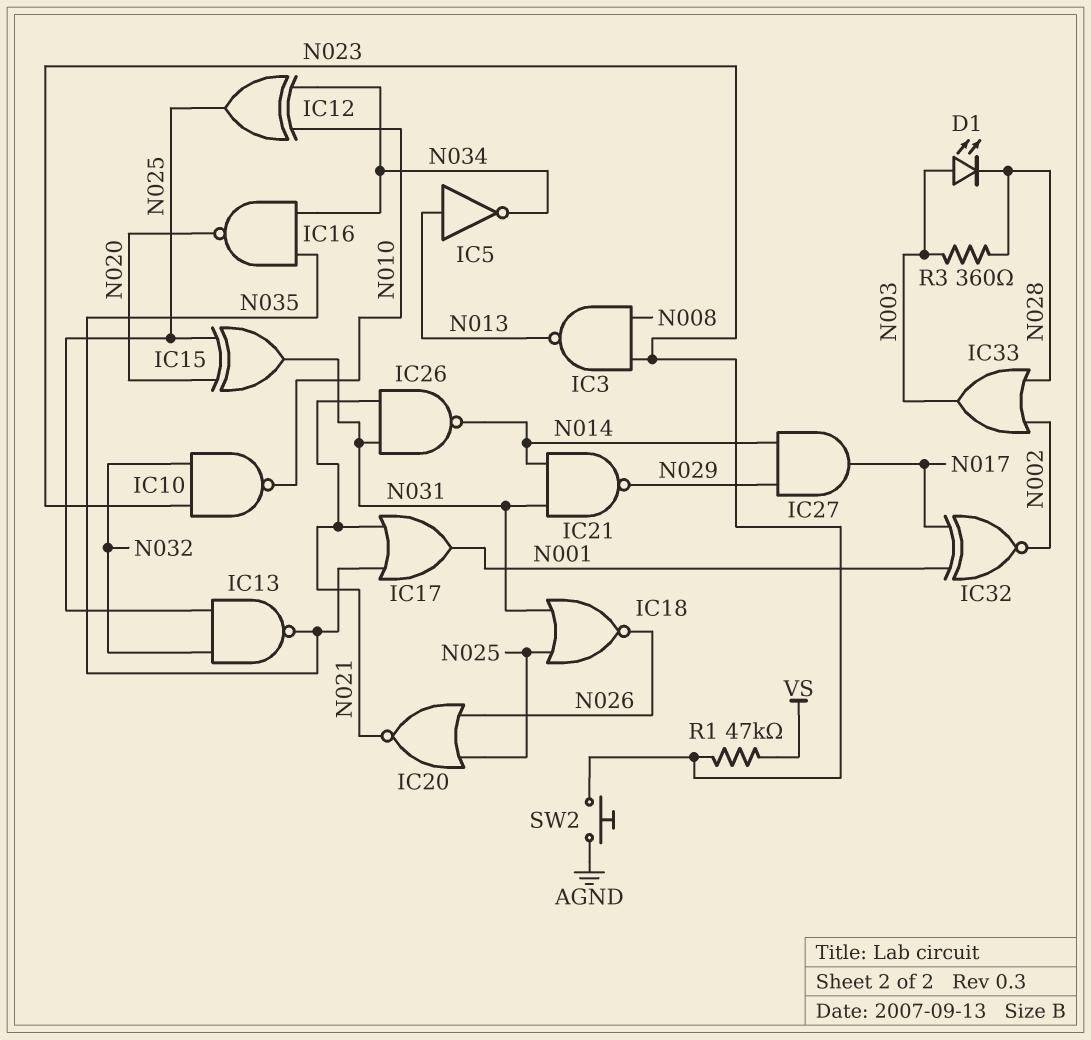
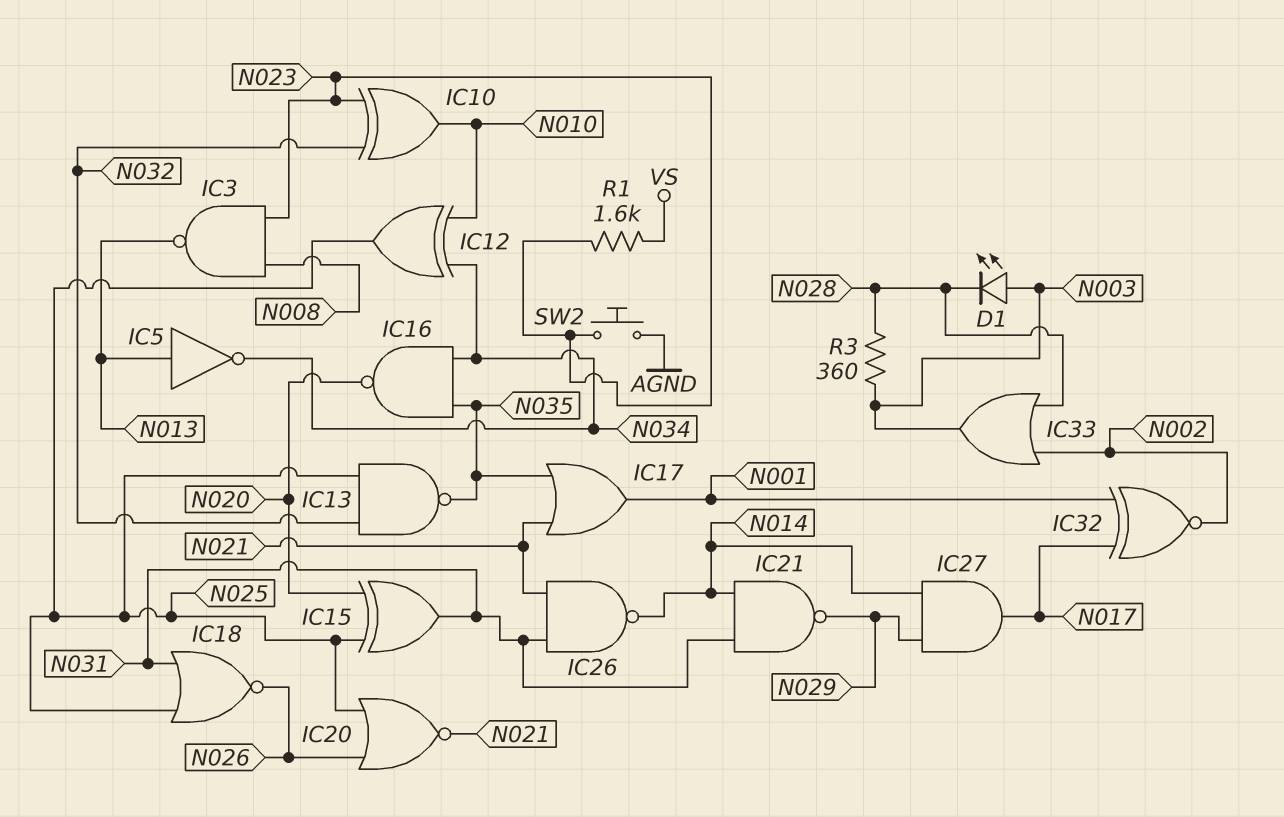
IC10: NAND (in N023, in N032, out N010) -> XOR (in N023, in N032, out N010)
R1: 47k (N023, VS) -> 1.6k (N023, VS)

